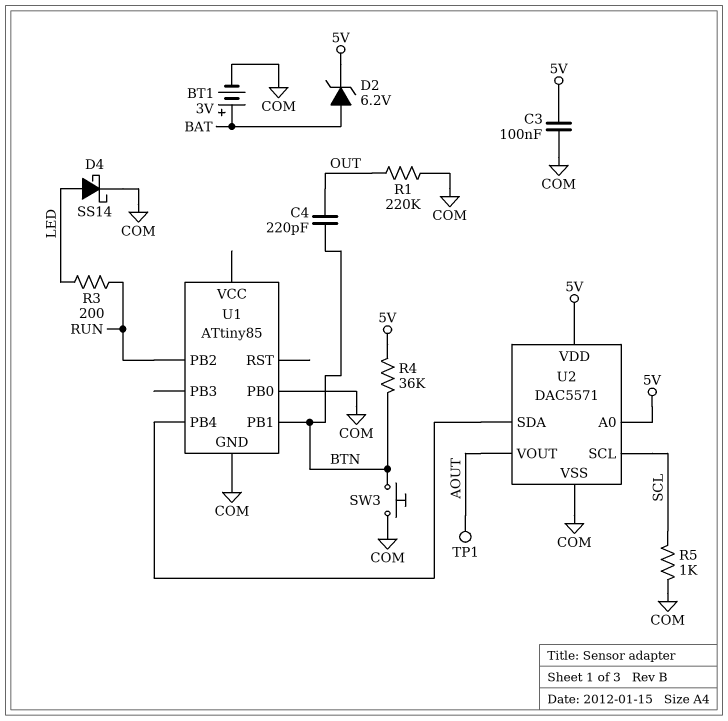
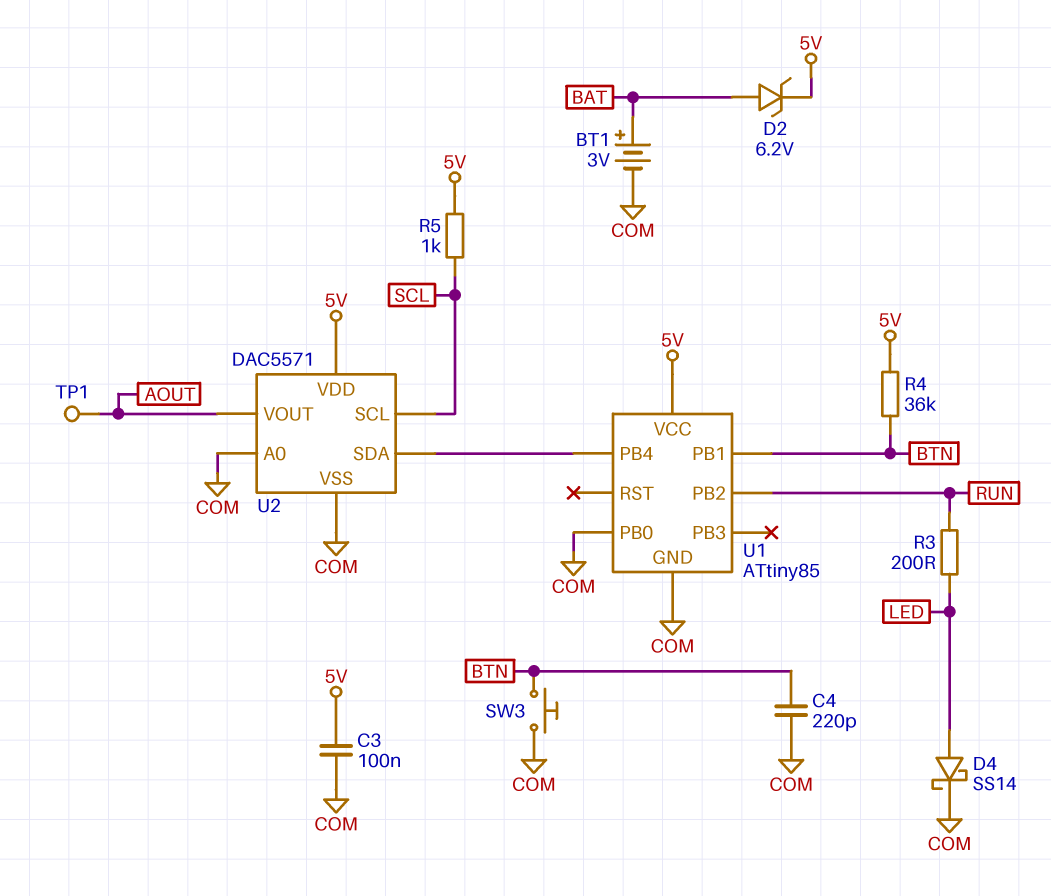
C4: 220pF (BTN, OUT) -> 220pF (BTN, COM)
R1: 220k (COM, OUT) -> none
R5: 1k (COM, SCL) -> 1k (5V, SCL)
U1 pin VCC: none -> 5V
U2 pin A0: 5V -> COM

